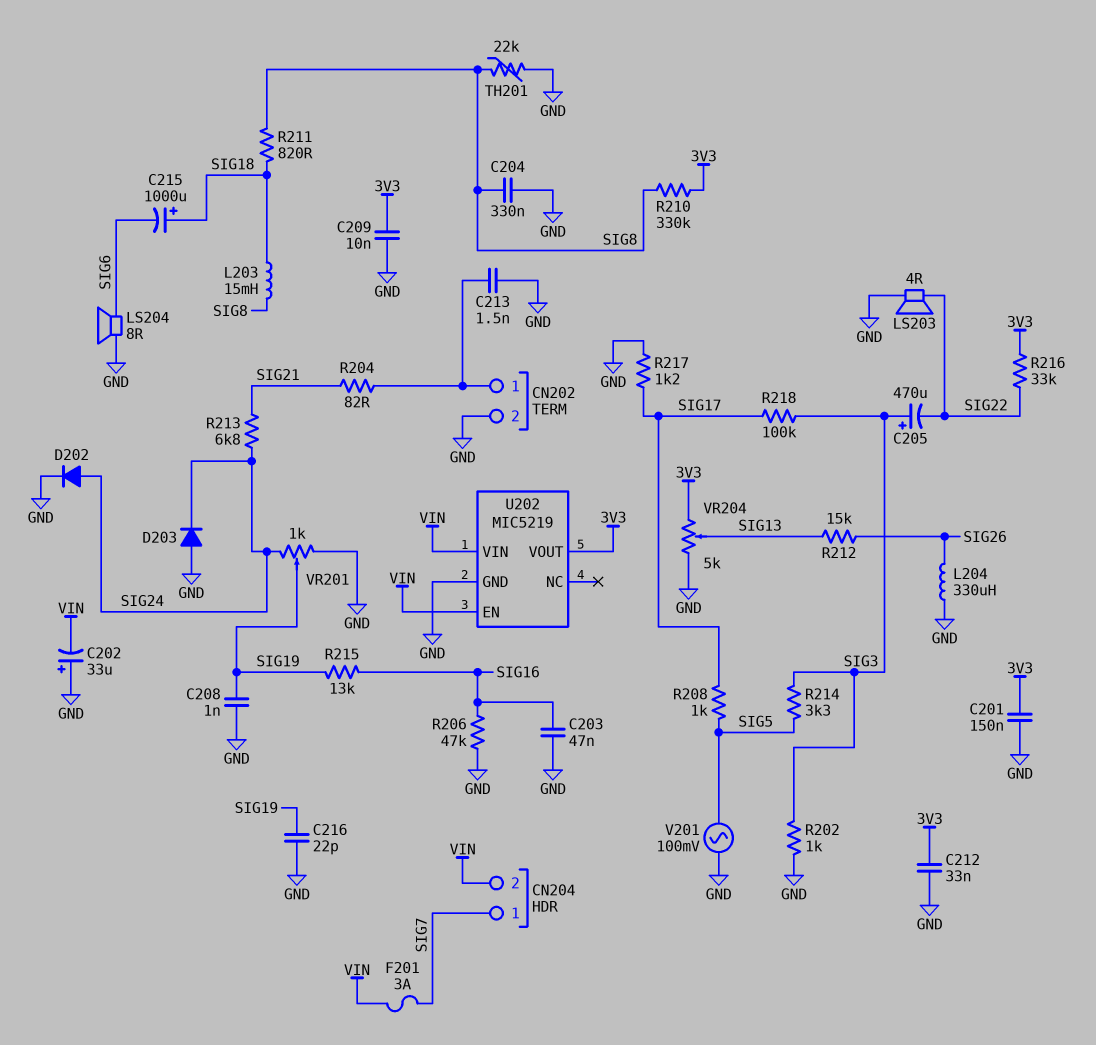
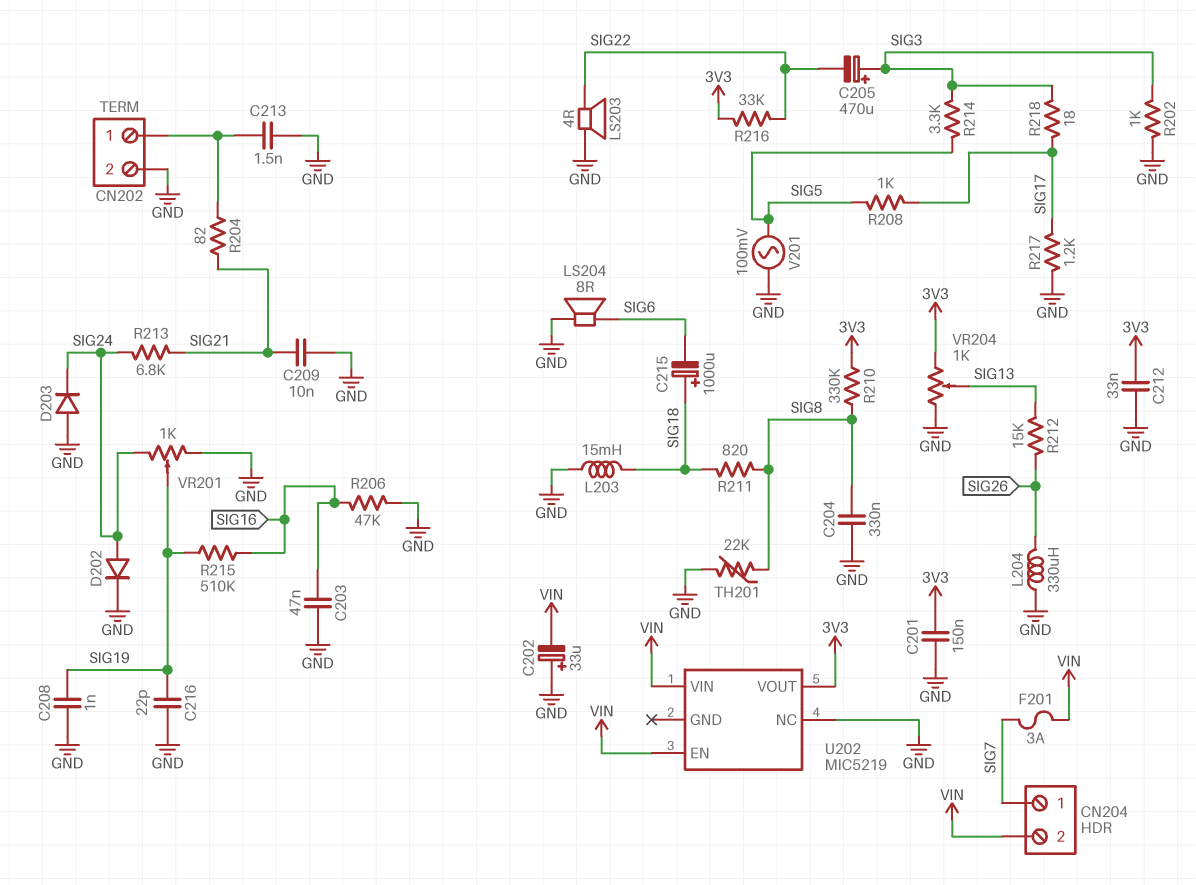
C209: 10nF (3V3, GND) -> 10nF (GND, SIG21)
L203: 15mH (SIG8, SIG18) -> 15mH (GND, SIG18)
R215: 13k (SIG16, SIG19) -> 510k (SIG16, SIG19)
R218: 100k (SIG3, SIG17) -> 18 (SIG3, SIG17)
U202 pin GND: GND -> none
U202 pin NC: none -> GND
VR204: 5k (3V3, GND, wiper SIG13) -> 1k (3V3, GND, wiper SIG13)

